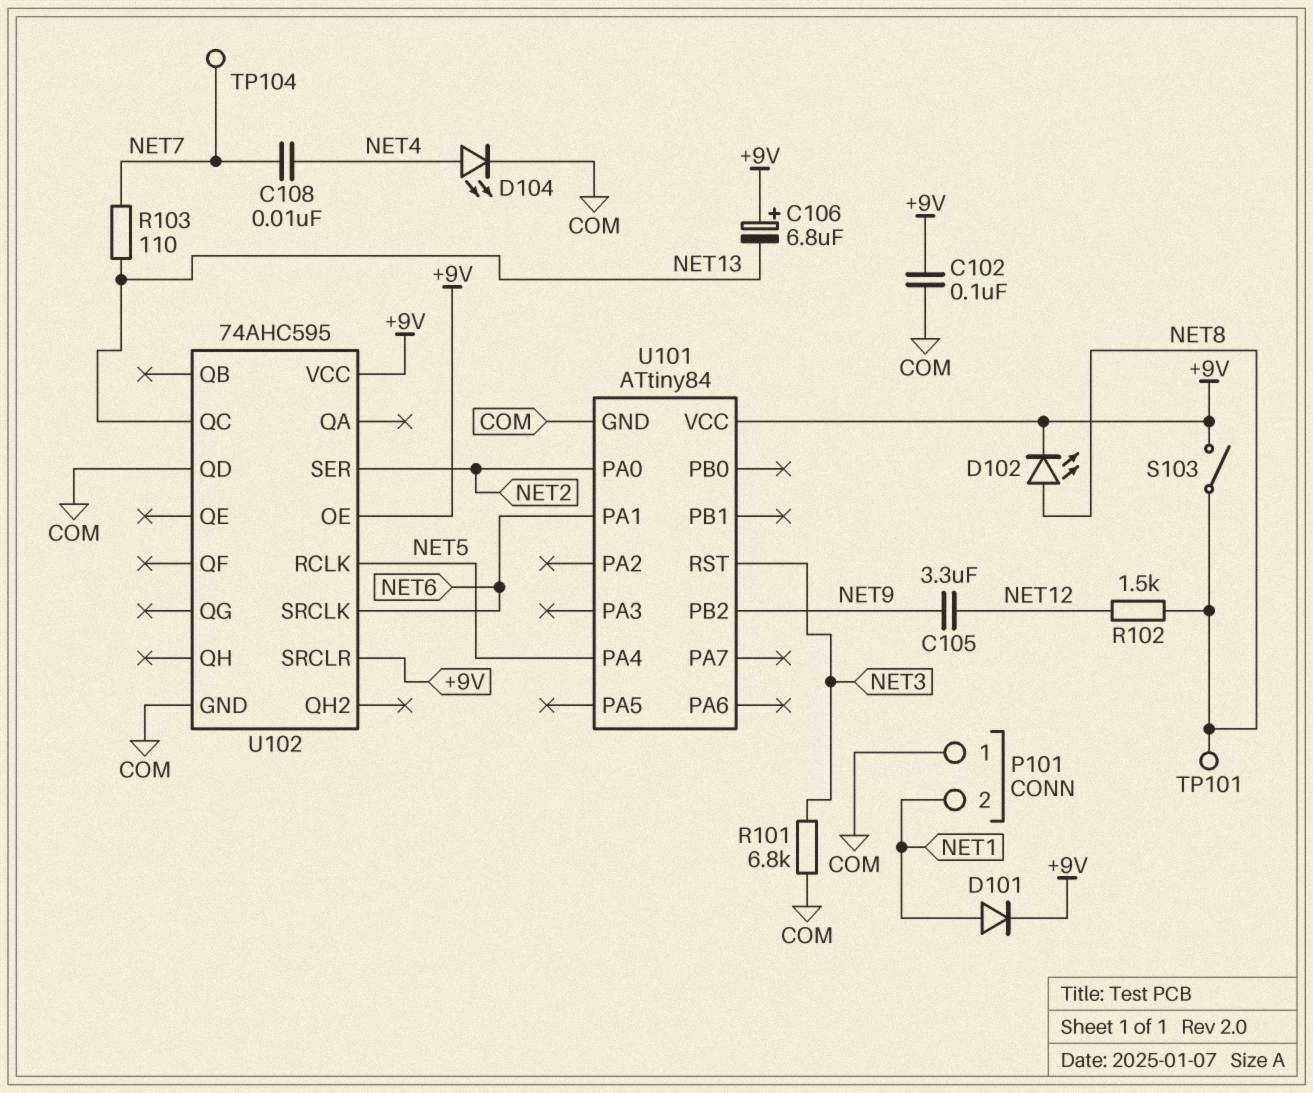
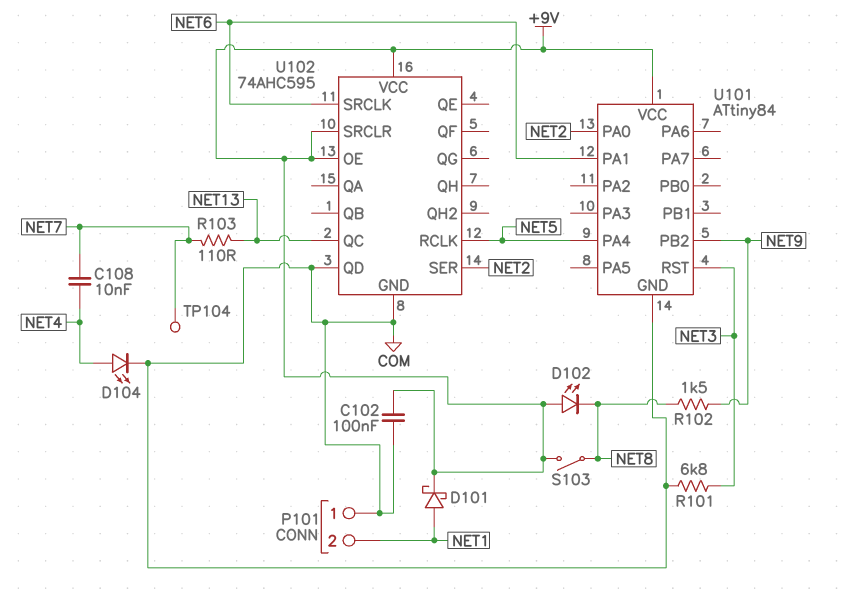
C105: 3.3uF (NET9, NET12) -> none
C106: 6.8uF (plus +9V, minus NET13) -> none
D101: diode (A NET1, K +9V) -> schottky (A NET1, K +9V)
D102: LED (A NET8, K +9V) -> LED (A +9V, K NET8)
R102: 1.5k (NET8, NET12) -> 1.5k (NET8, NET9)
TP101: test point (NET8) -> none

